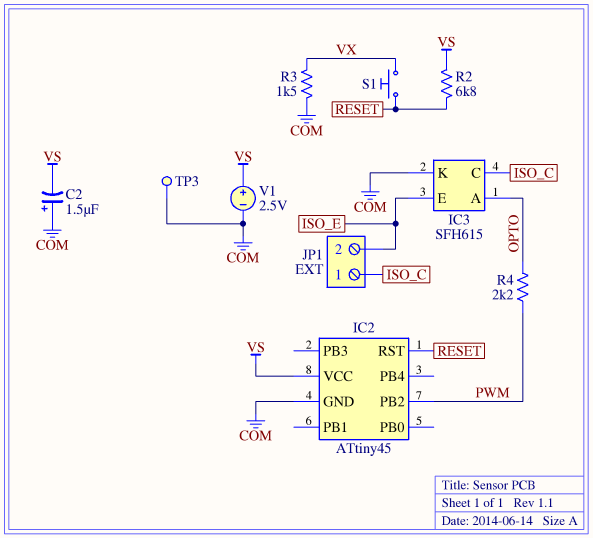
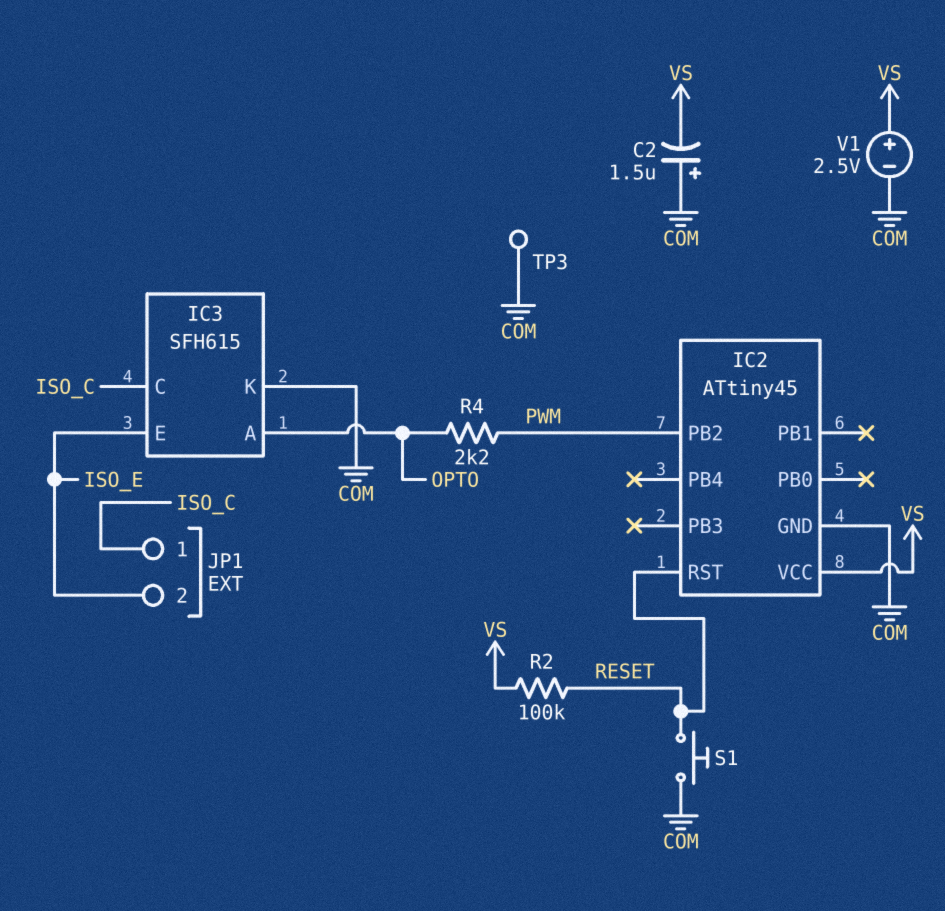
R2: 6.8k (RESET, VS) -> 100k (RESET, VS)
R3: 1.5k (COM, VX) -> none
S1: button (RESET, VX) -> button (COM, RESET)

